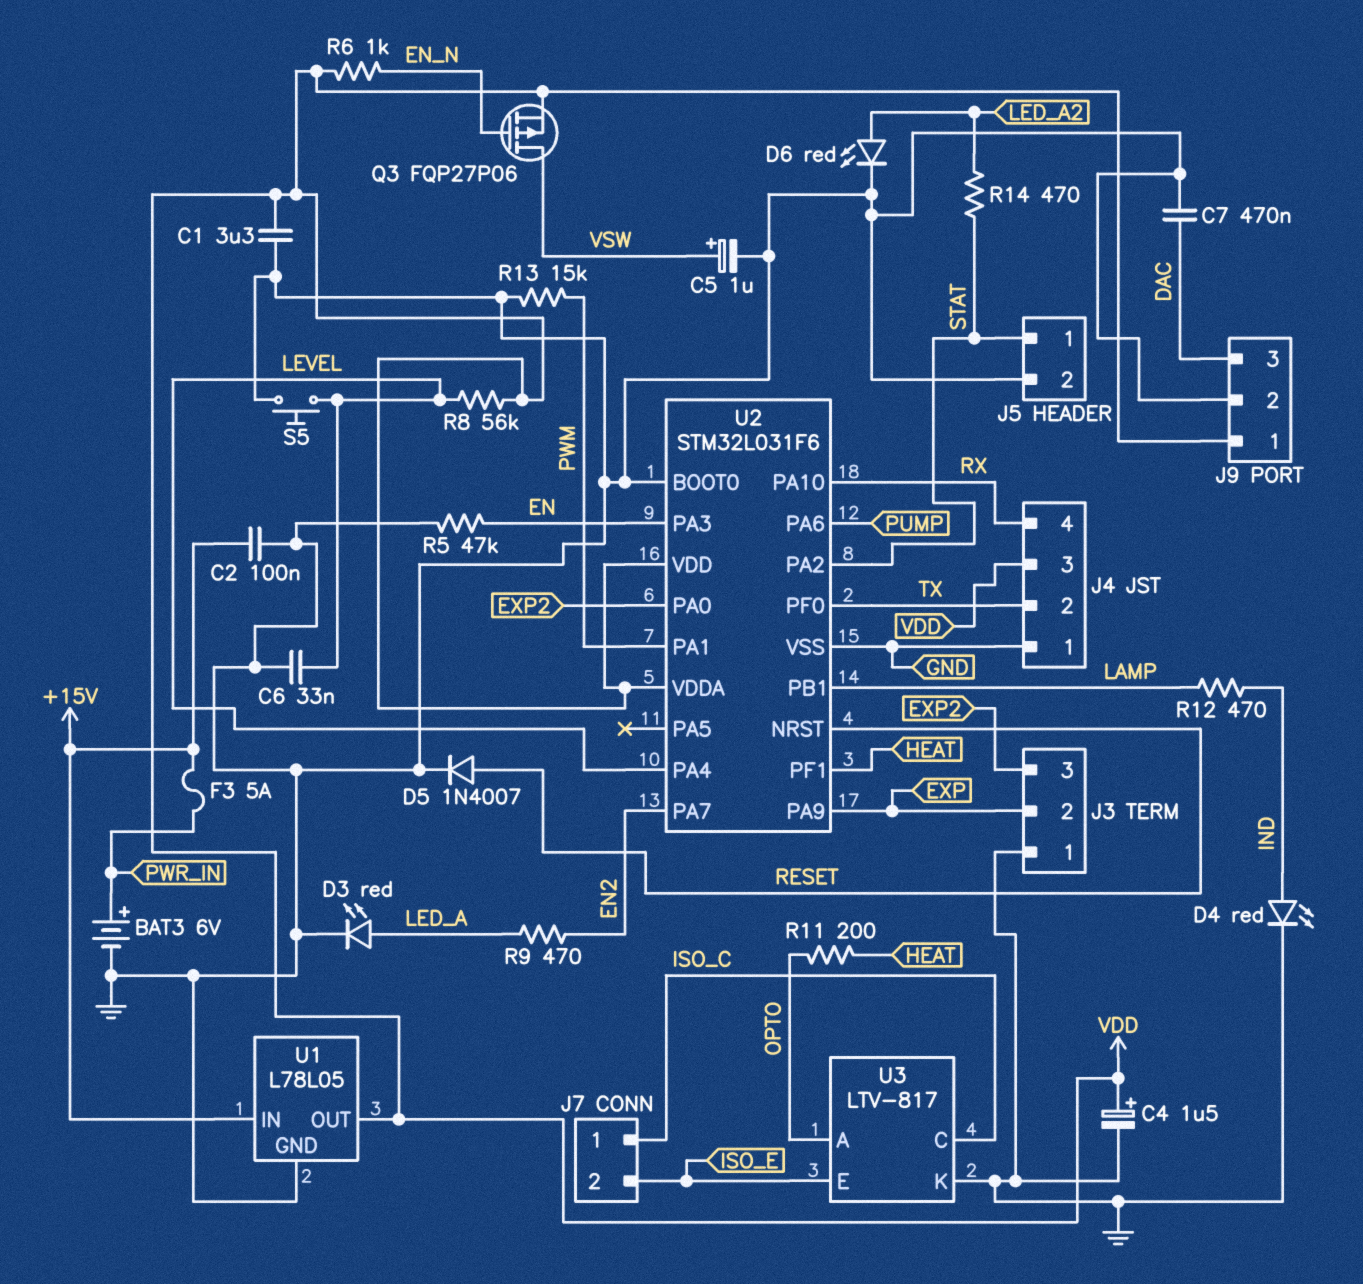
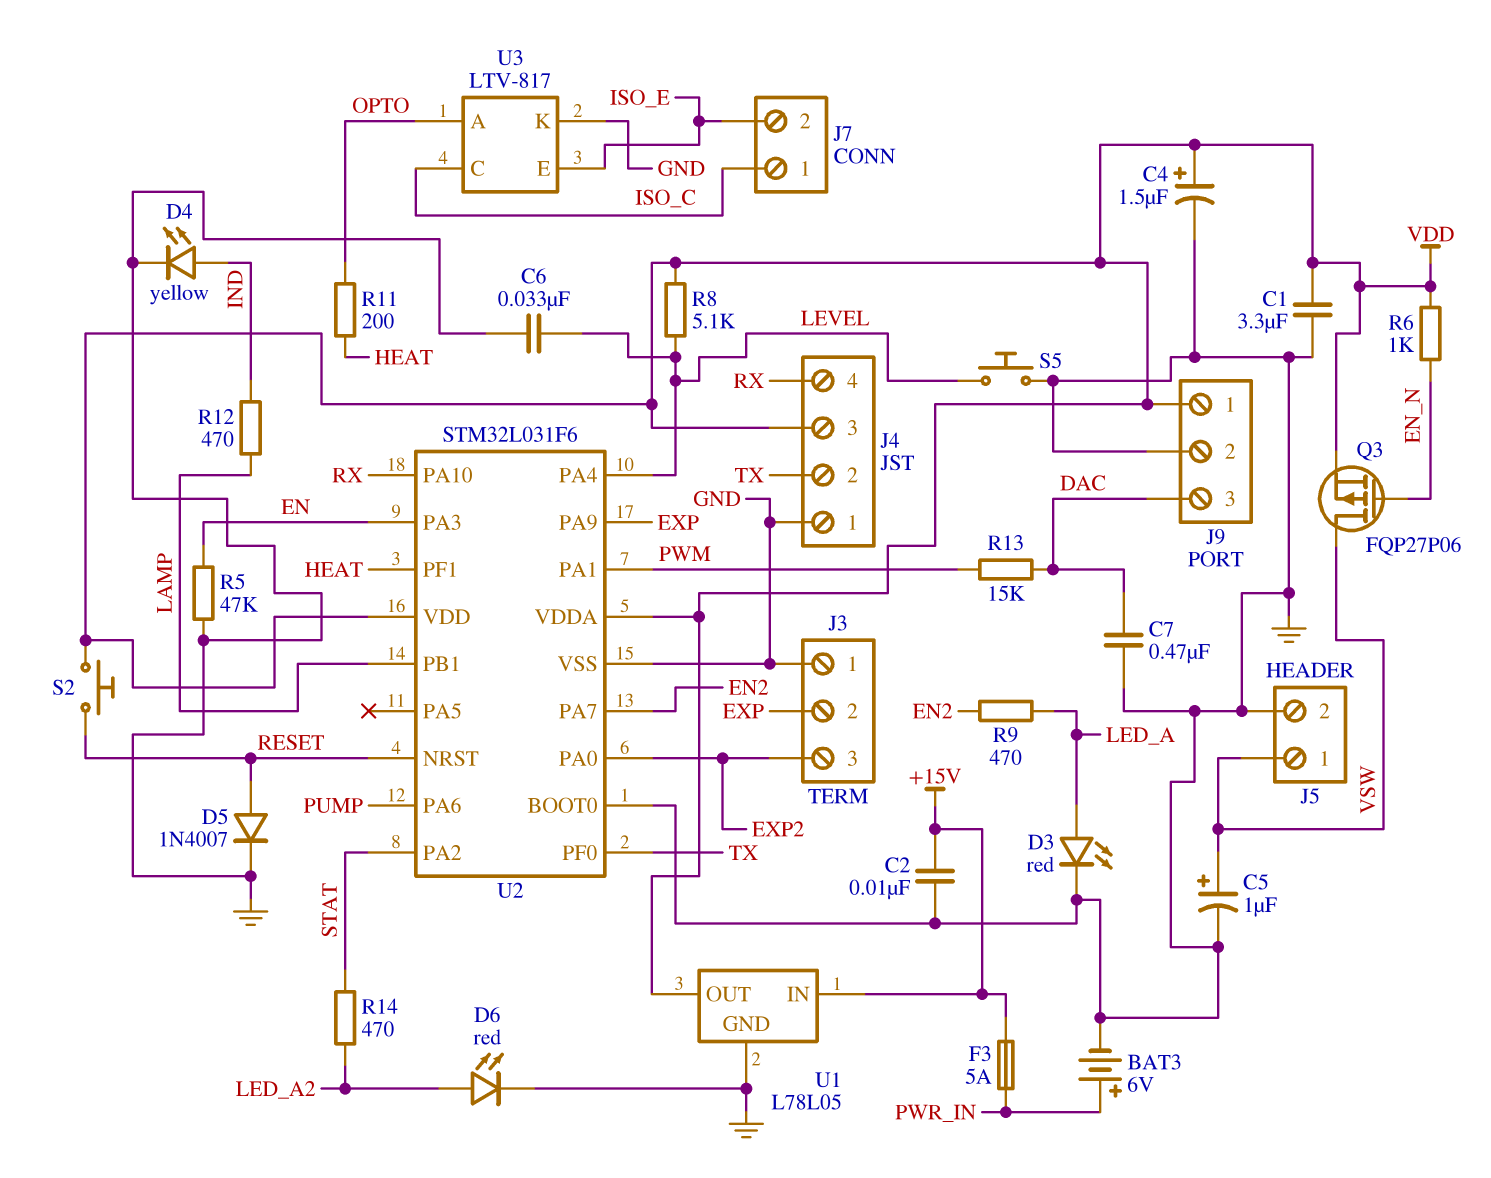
C2: 100nF (+15V, GND) -> 10nF (+15V, GND)
D4: LED red (A IND, K GND) -> LED yellow (A IND, K GND)
J5 pin 1: STAT -> VSW
R8: 56k (LEVEL, VDD) -> 5.1k (LEVEL, VDD)
R13: 15k (GND, PWM) -> 15k (DAC, PWM)
S2: none -> button (RESET, VDD)

